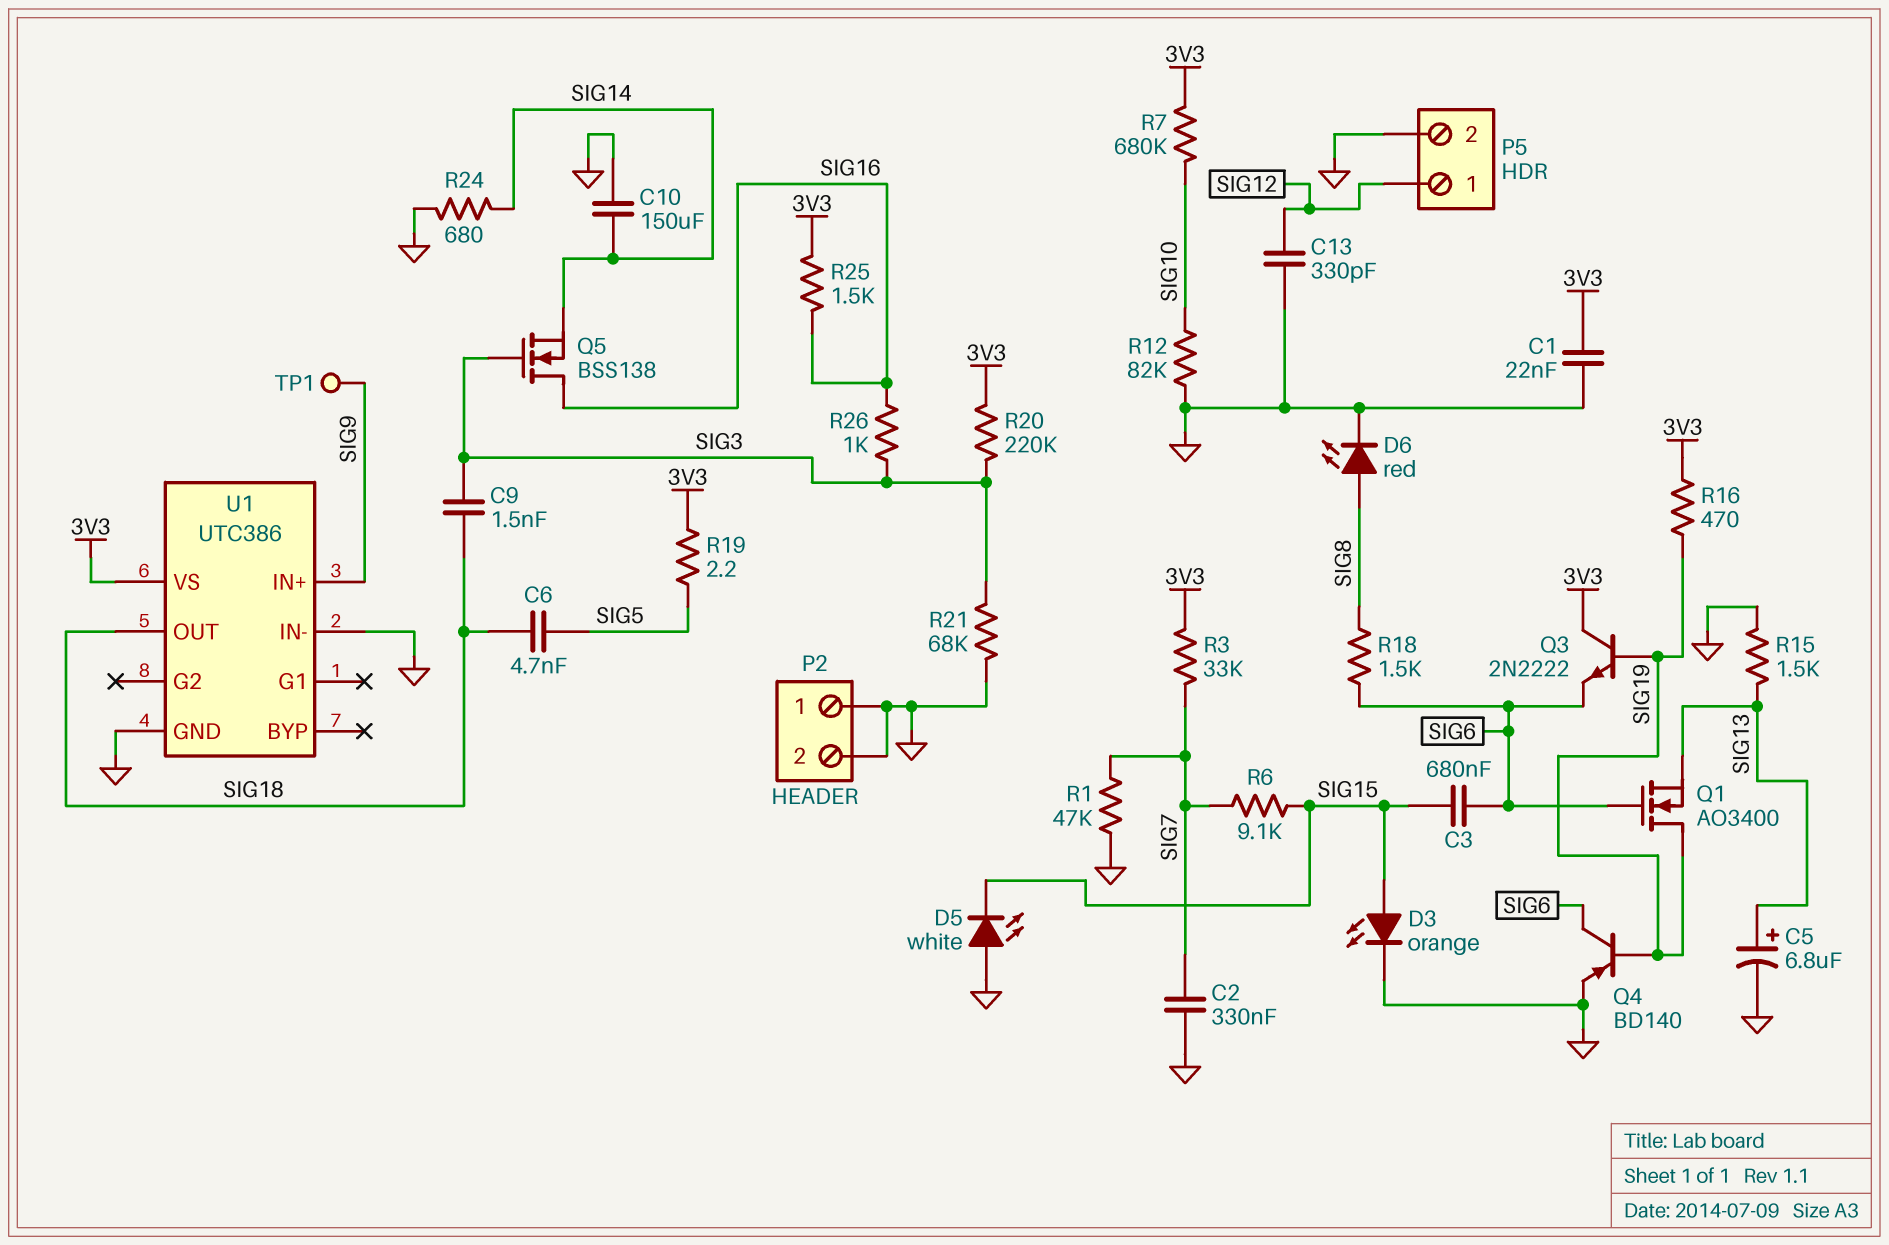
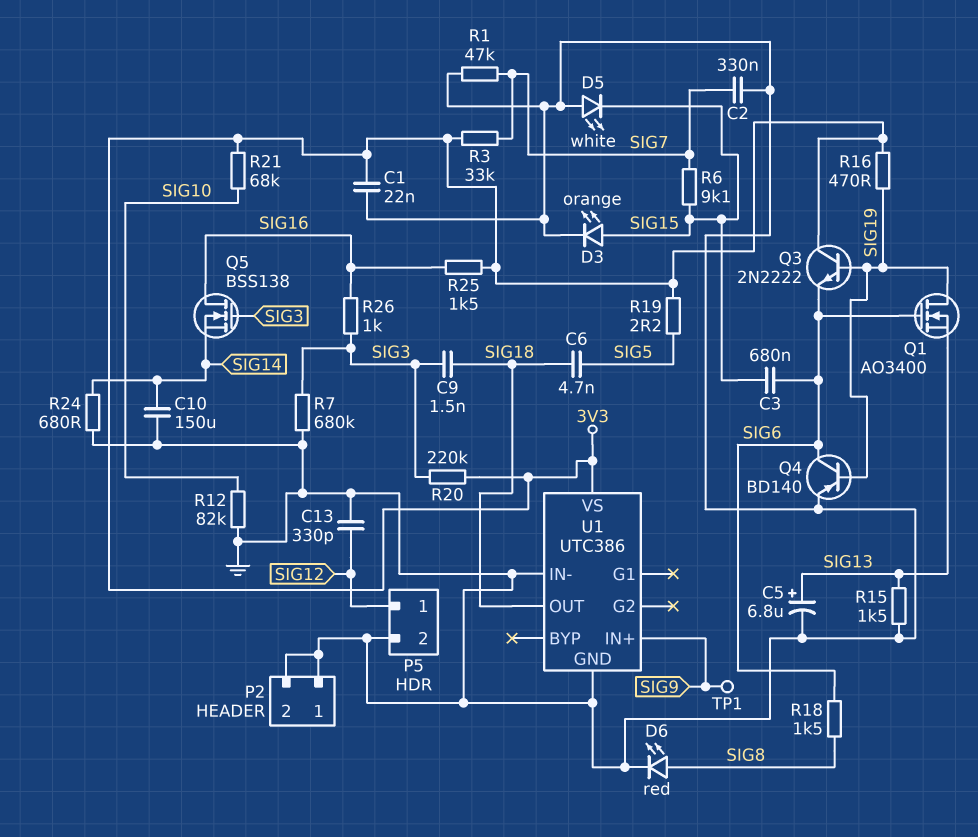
R7: 680k (3V3, SIG10) -> 680k (GND, SIG3)
R21: 68k (GND, SIG3) -> 68k (3V3, SIG10)

